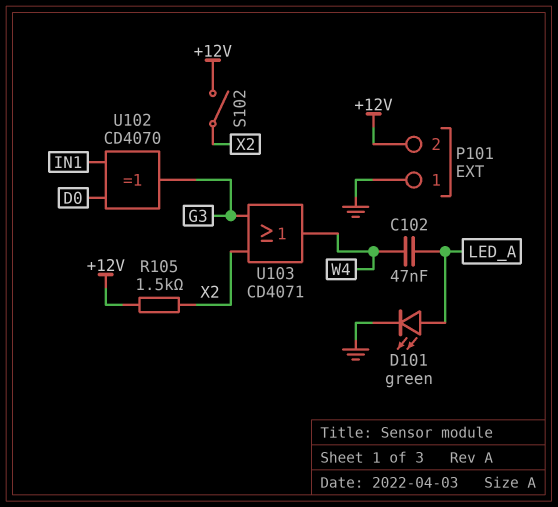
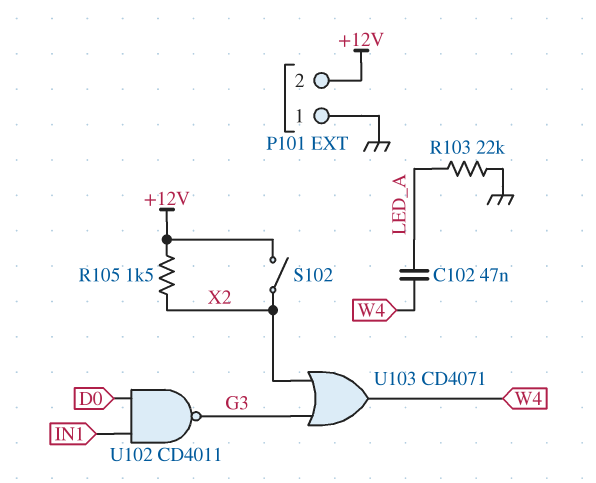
D101: LED green (A LED_A, K GND) -> none
R103: none -> 22k (GND, LED_A)
U102: XOR CD4070 (in D0, in IN1, out G3) -> NAND CD4011 (in D0, in IN1, out G3)

